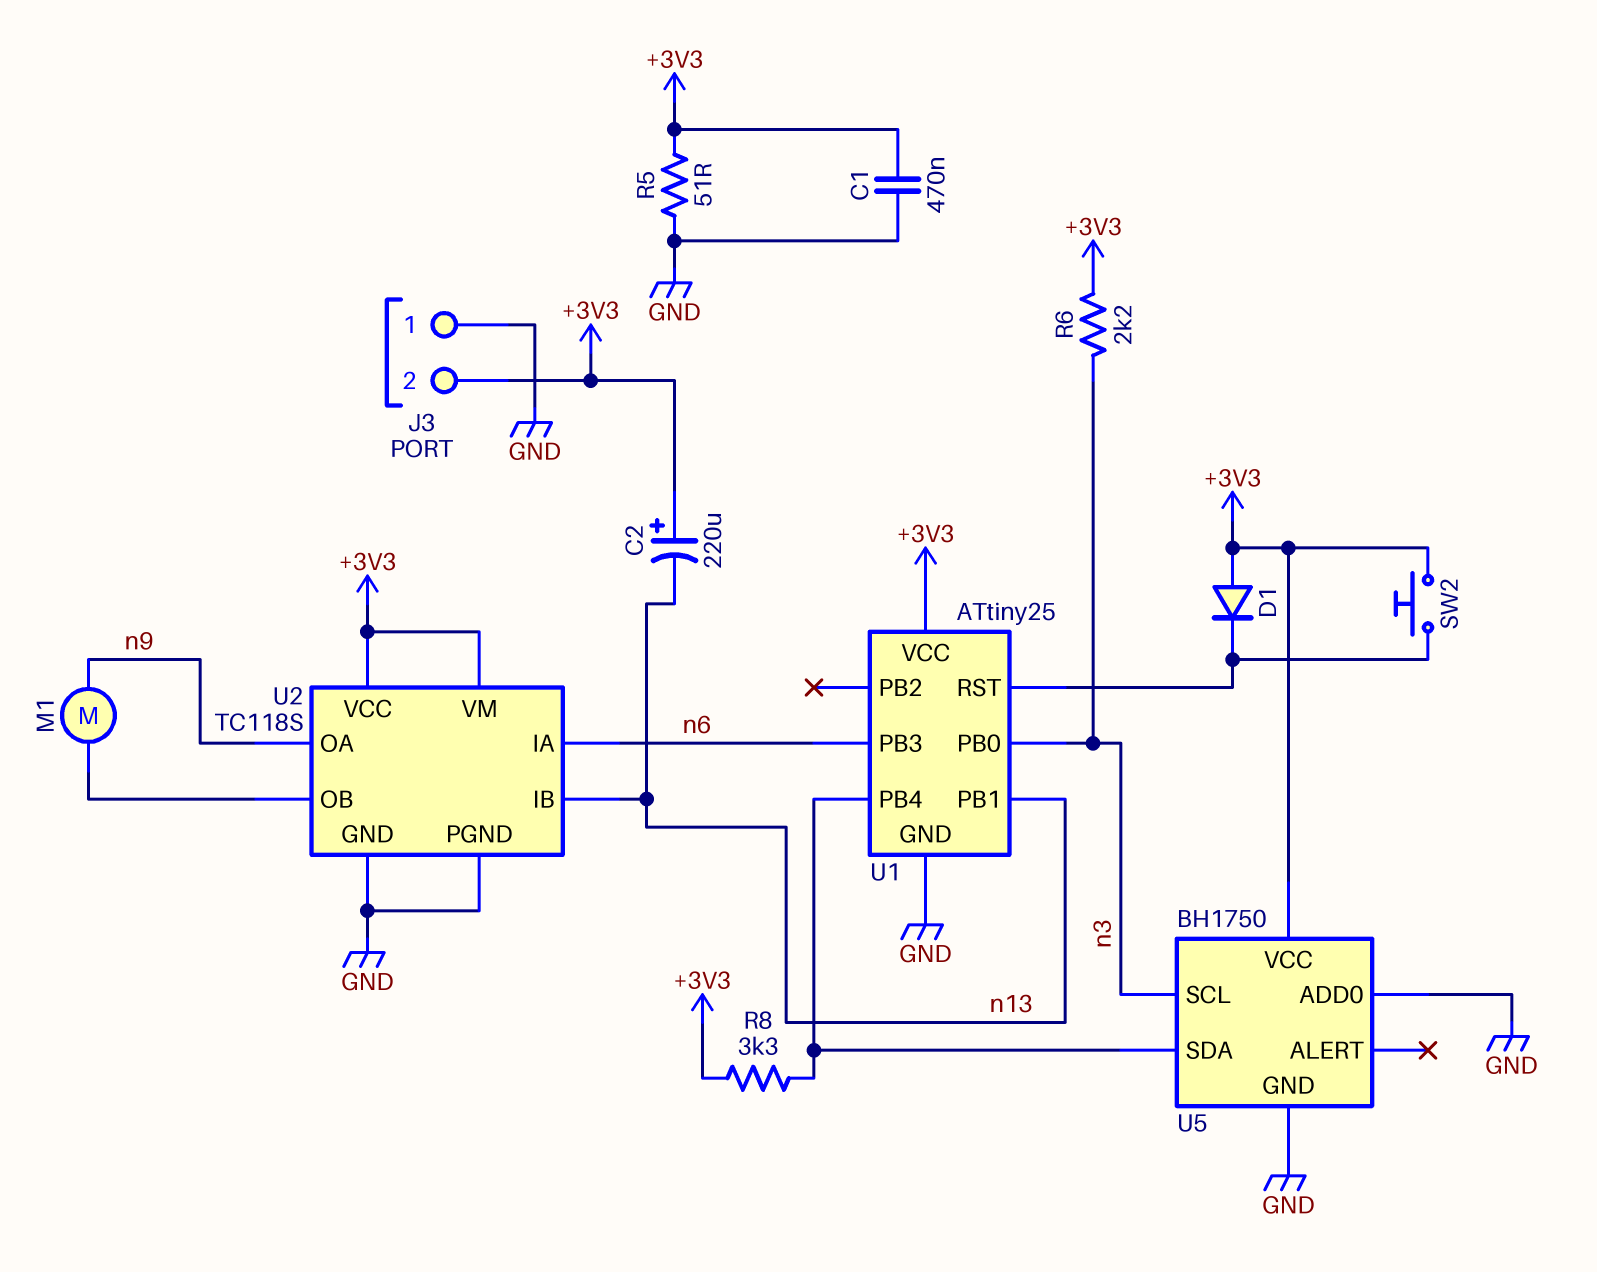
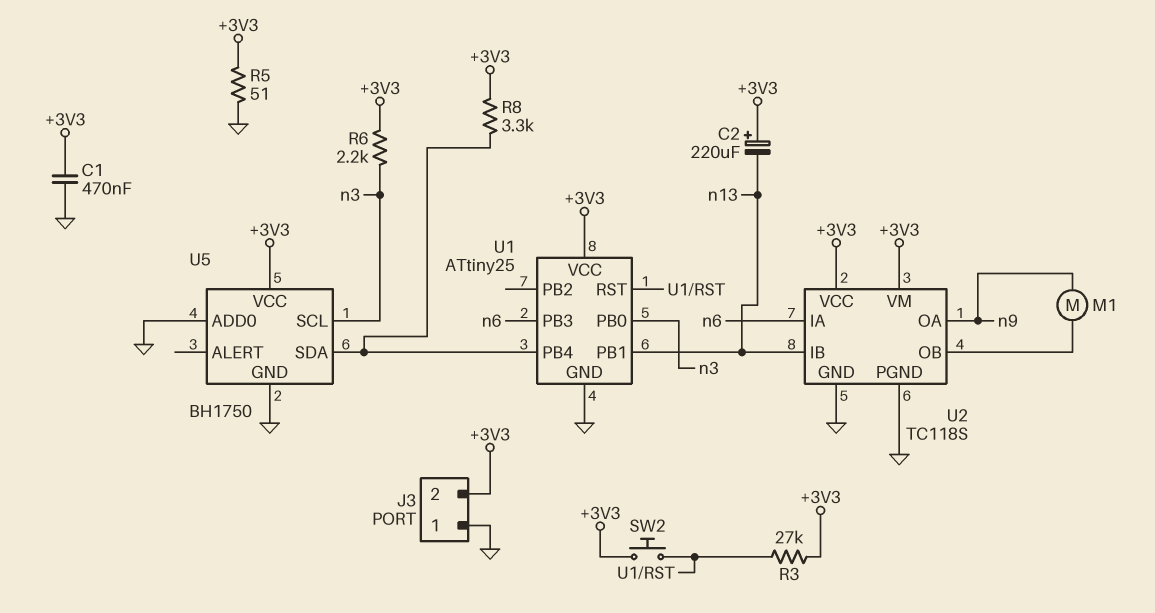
D1: diode (A +3V3, K U1/RST) -> none
R3: none -> 27k (+3V3, U1/RST)

